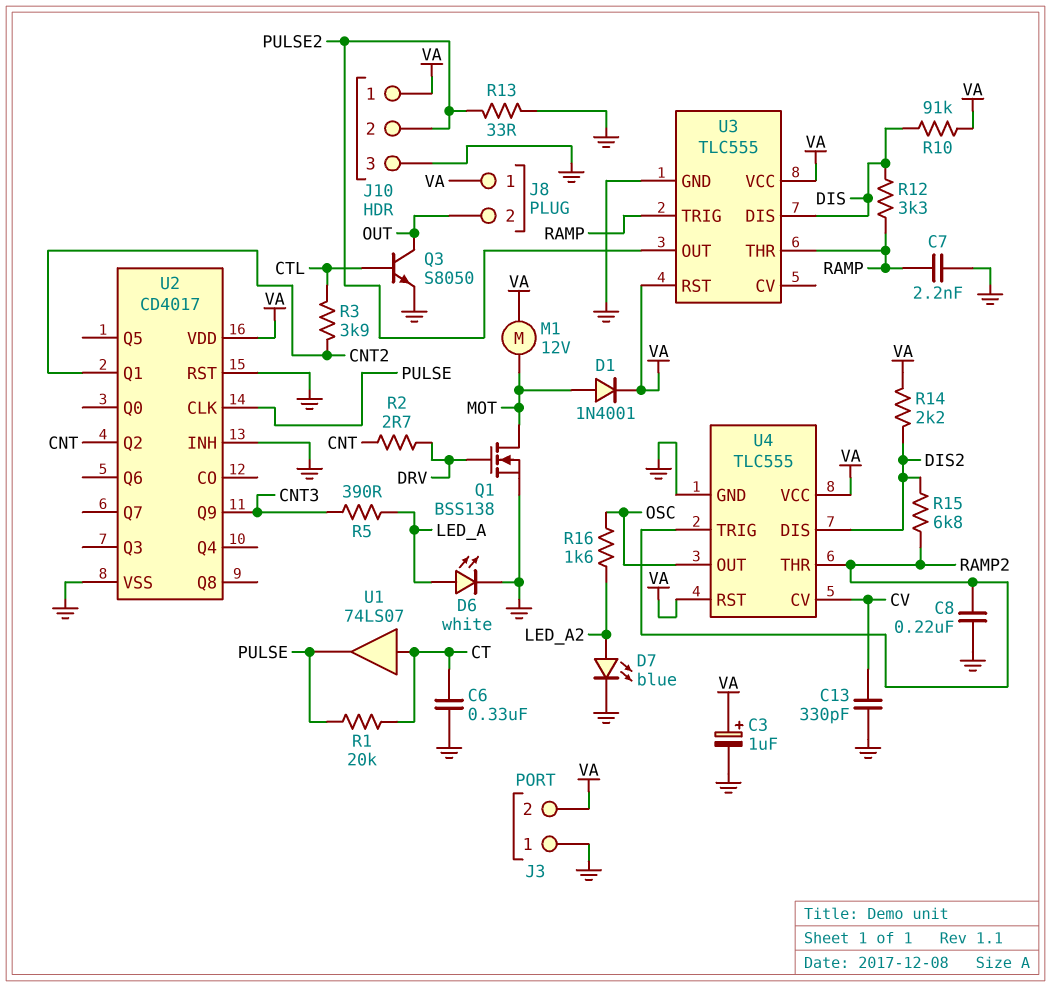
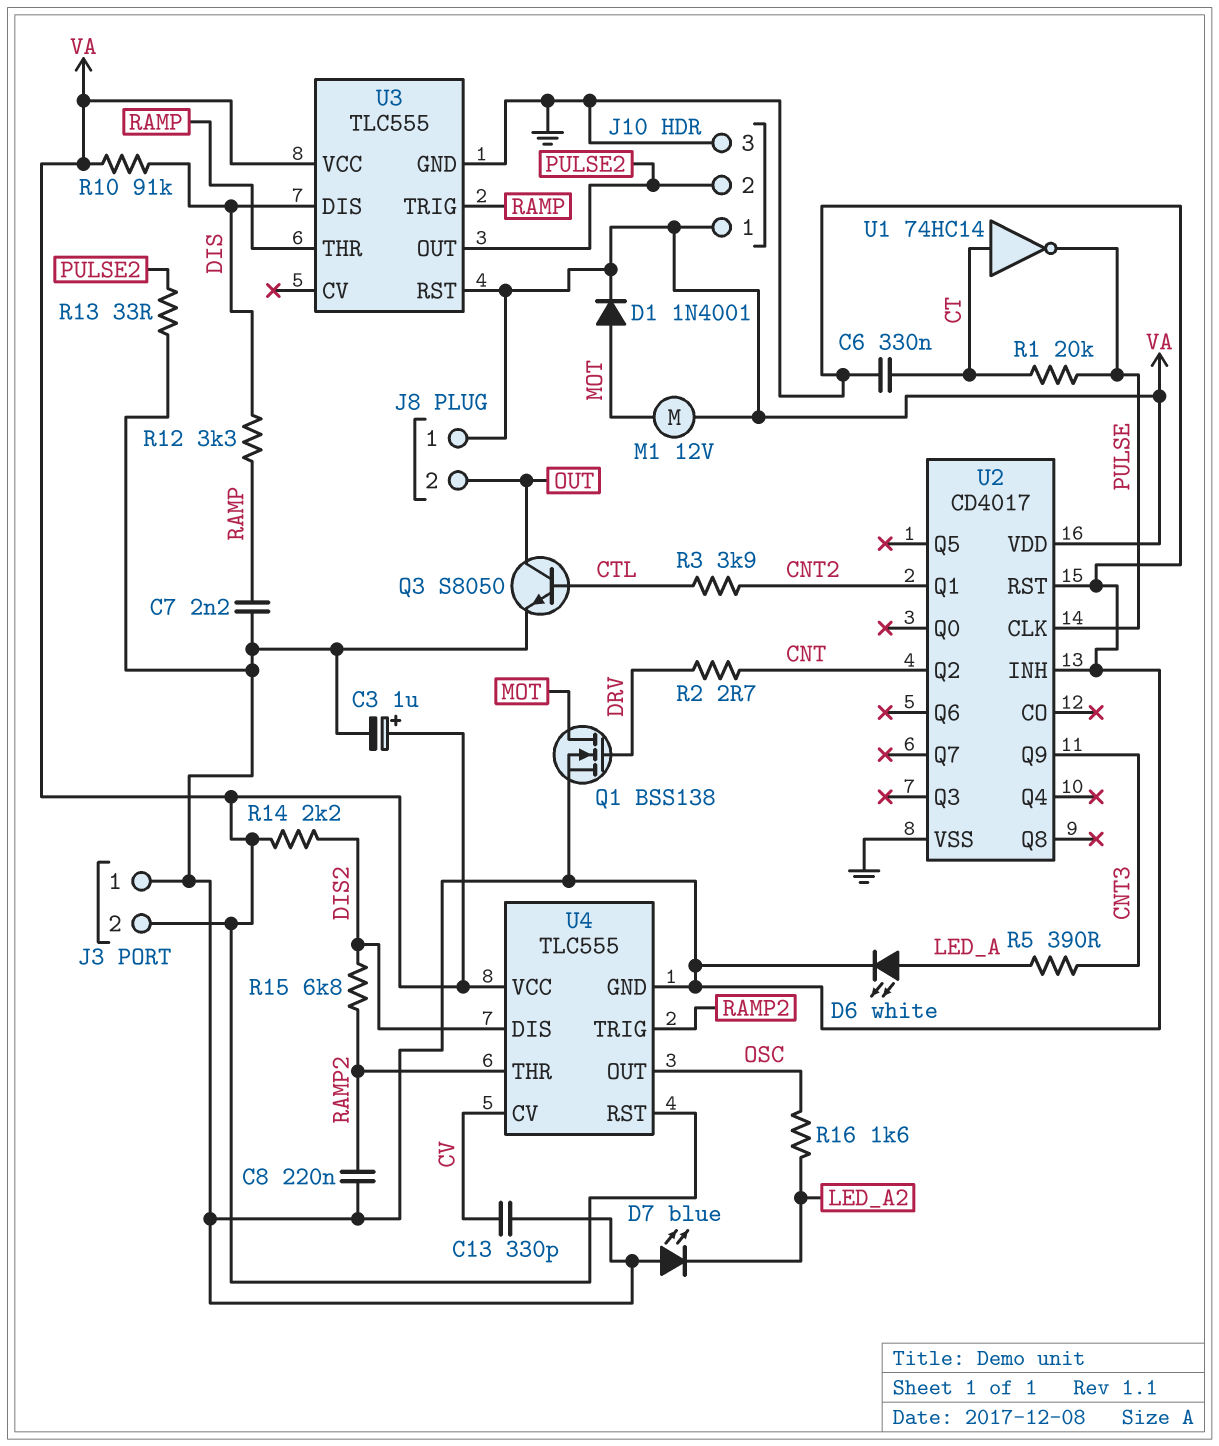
D7: LED blue (A LED_A2, K GND) -> LED blue (A GND, K LED_A2)
U1: buffer 74LS07 (in CT, out PULSE) -> NOT 74HC14 (in CT, out PULSE)

